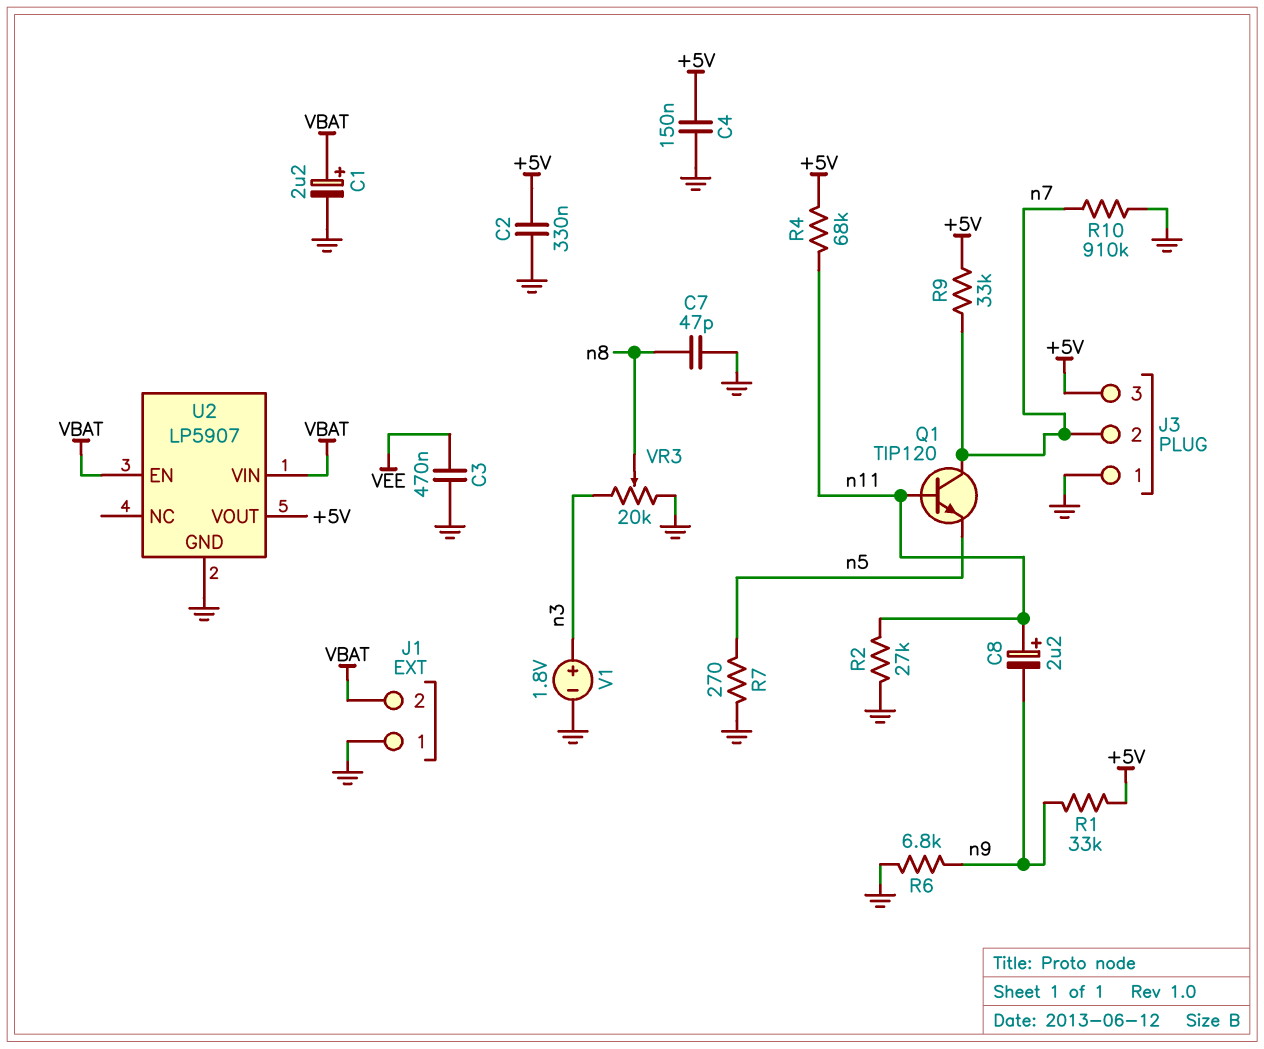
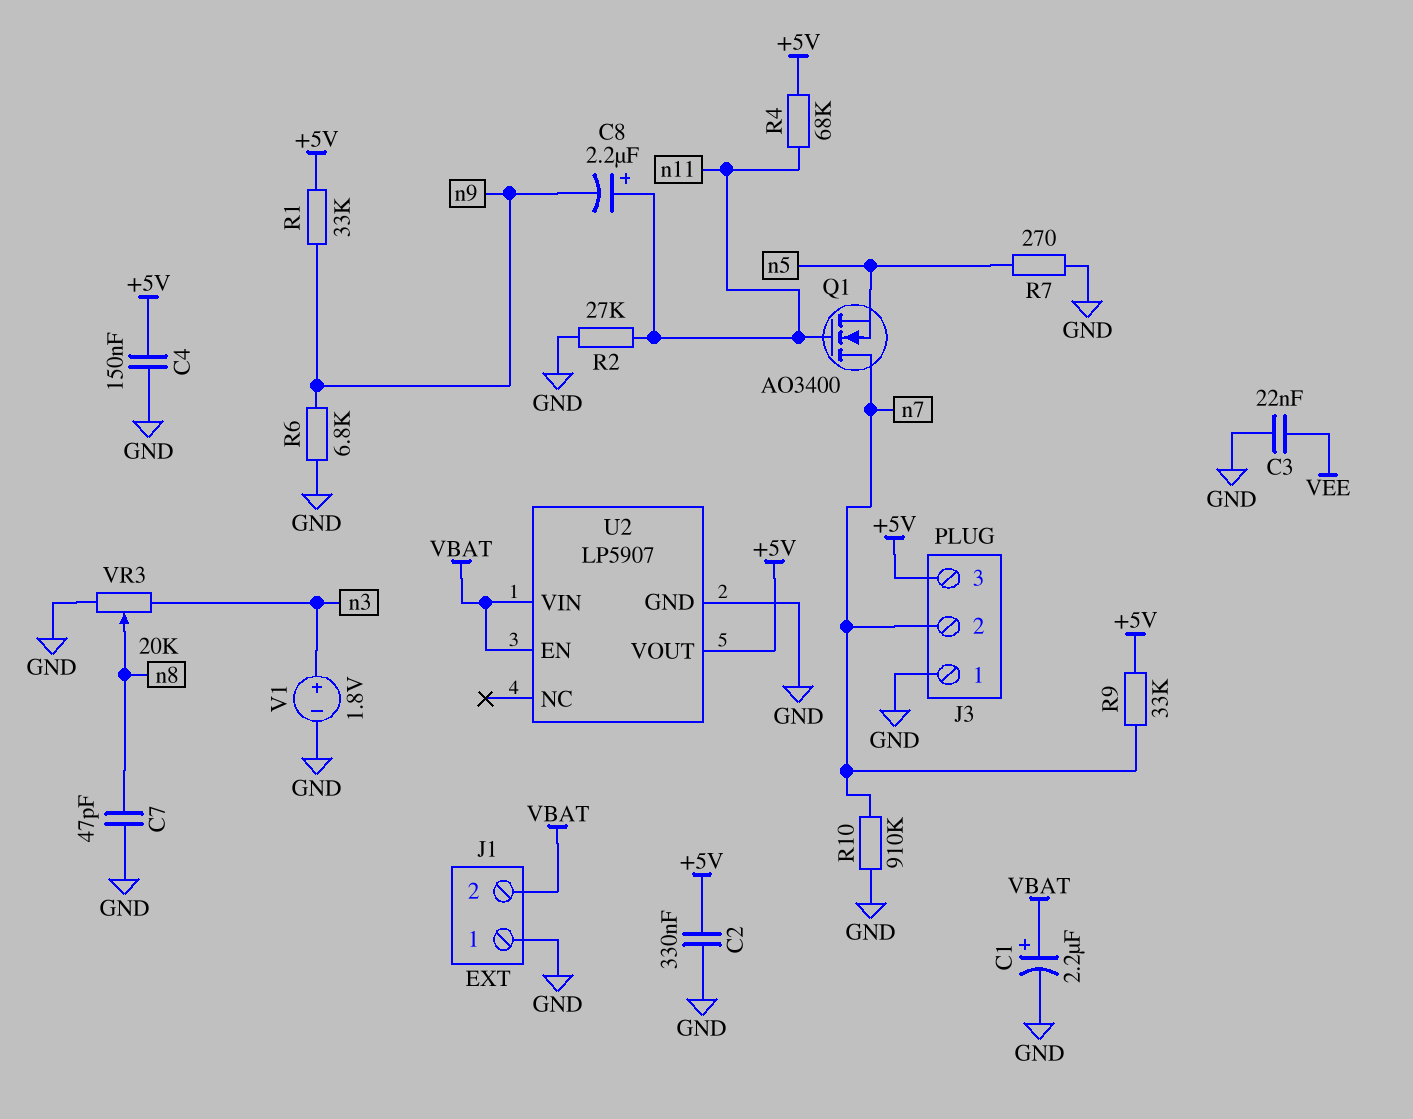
C3: 470nF (GND, VEE) -> 22nF (GND, VEE)
Q1: NPN TIP120 (B n11, C n7, E n5) -> NMOS AO3400 (G n11, D n7, S n5)

